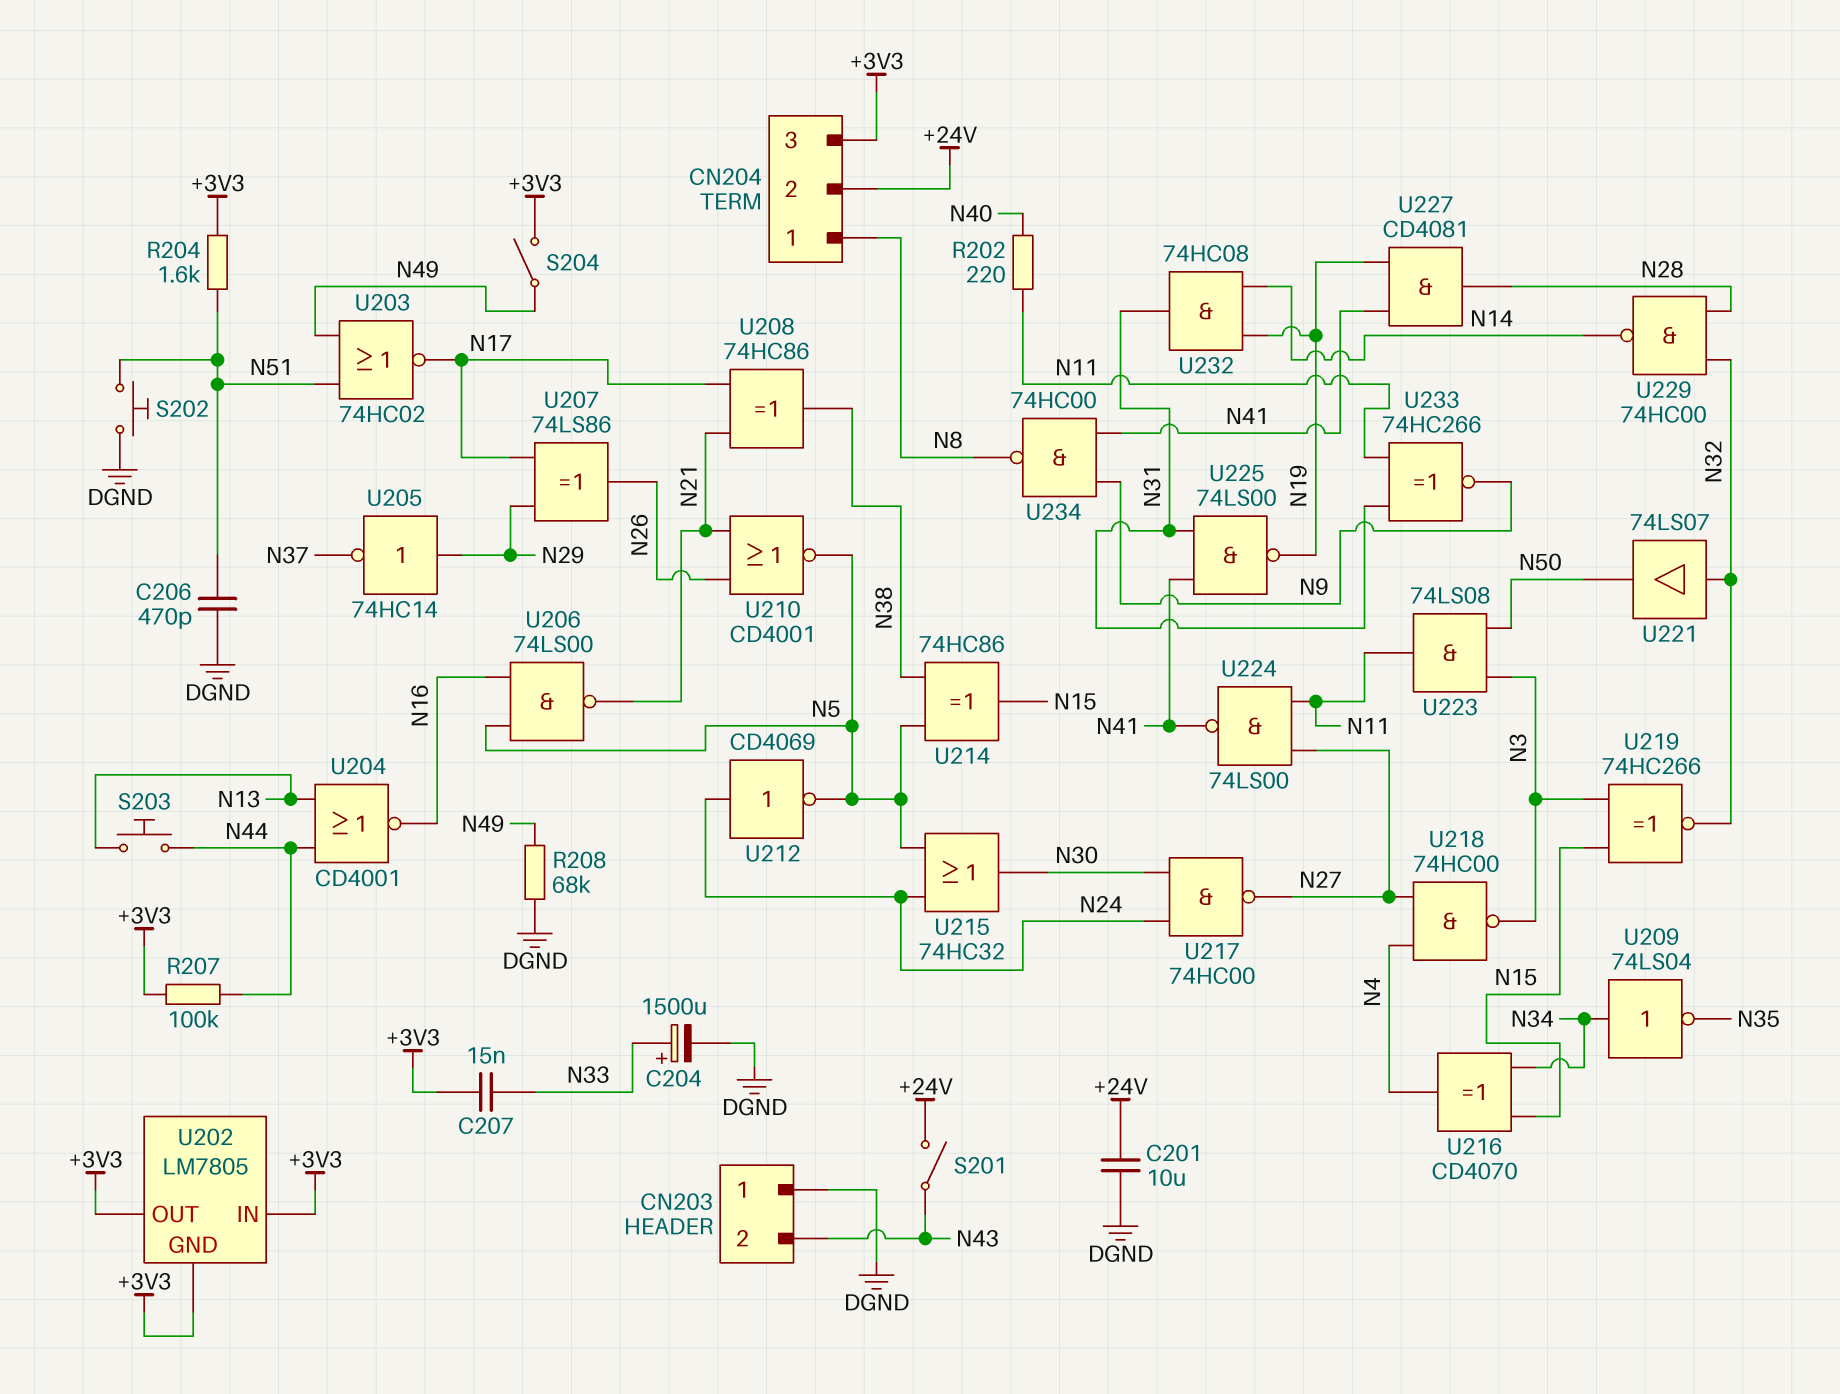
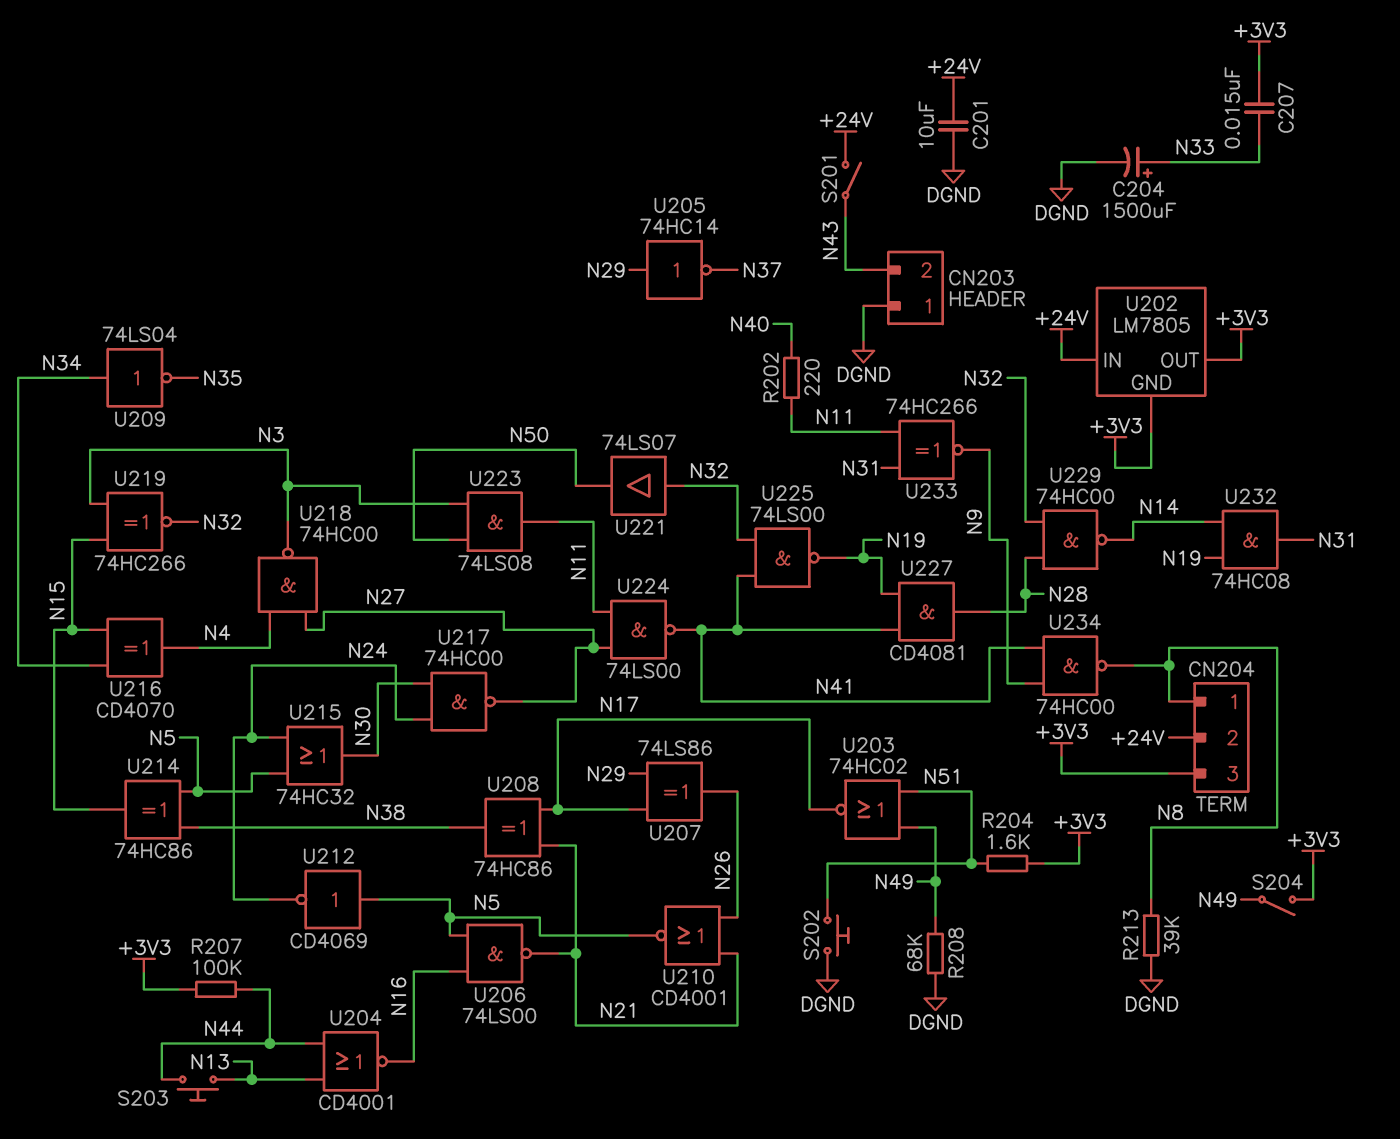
C206: 470pF (DGND, N51) -> none
R213: none -> 39k (DGND, N8)
U202 pin IN: +3V3 -> +24V
U212: NOT CD4069 (in N24, out N5) -> NOT CD4069 (in N5, out N24)
U225: NAND 74LS00 (in N31, in N41, out N19) -> NAND 74LS00 (in N32, in N41, out N19)

